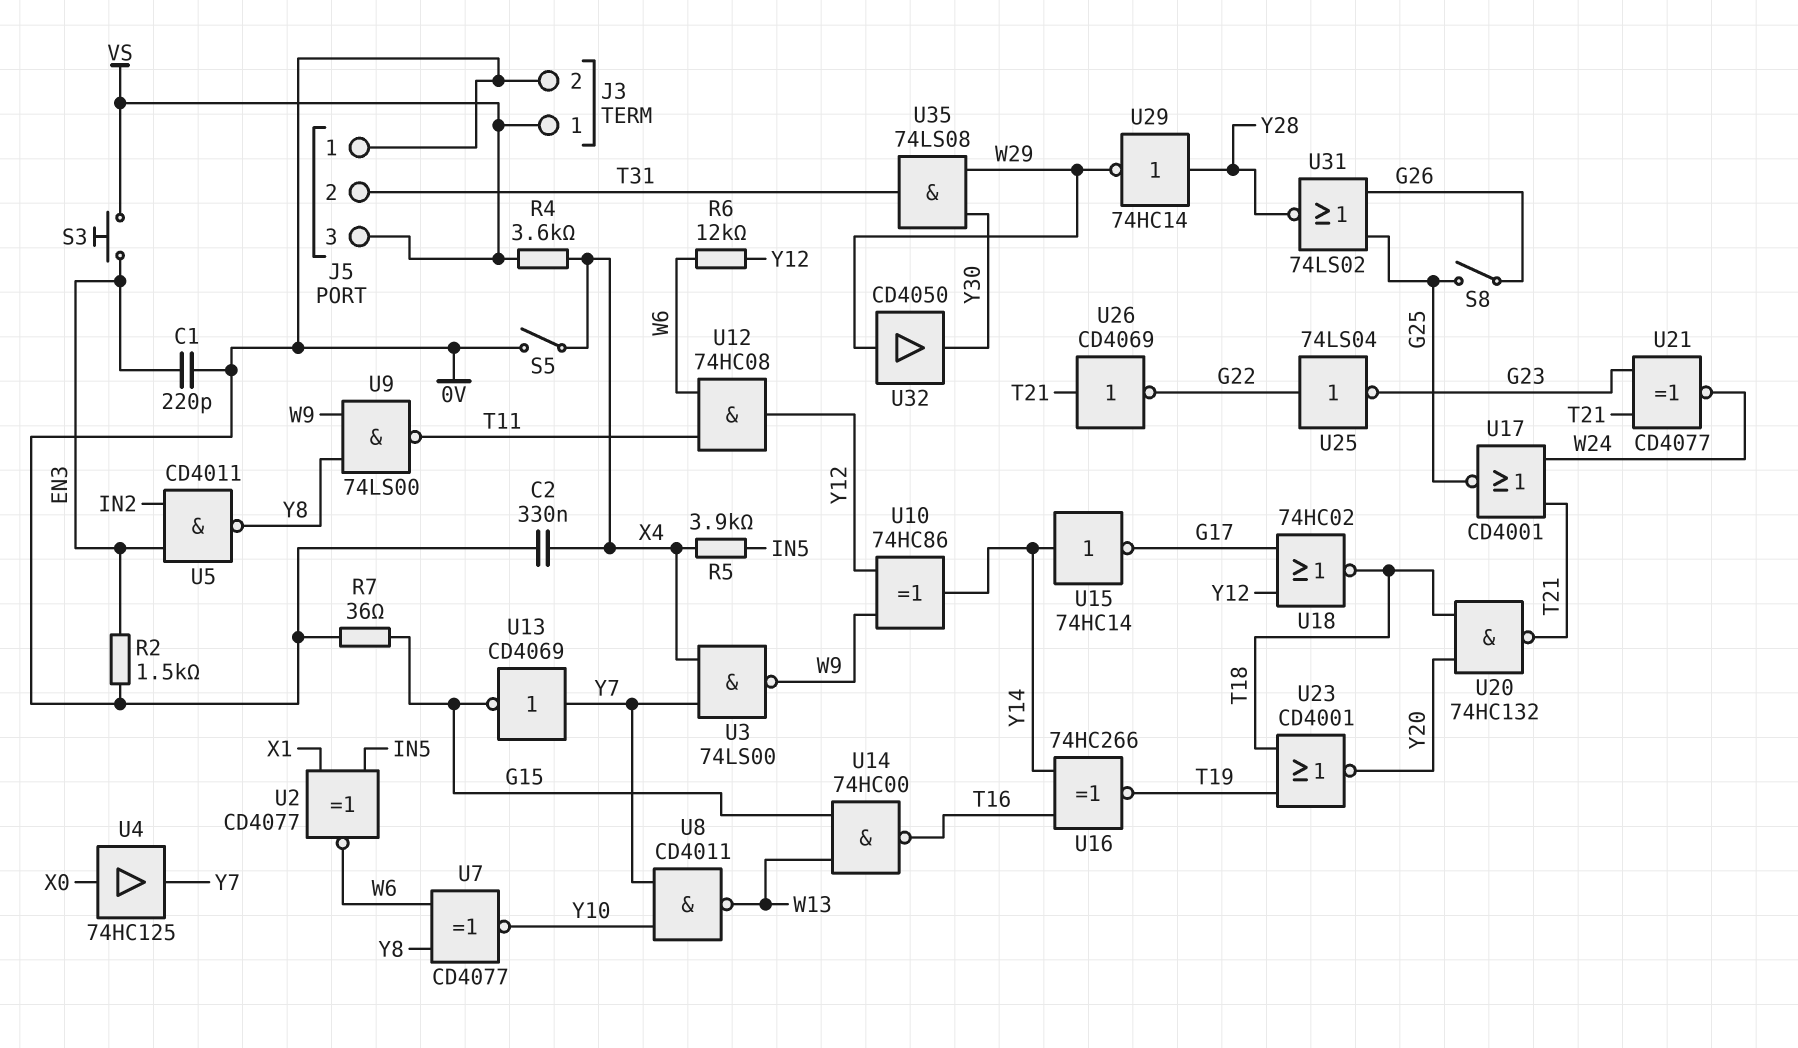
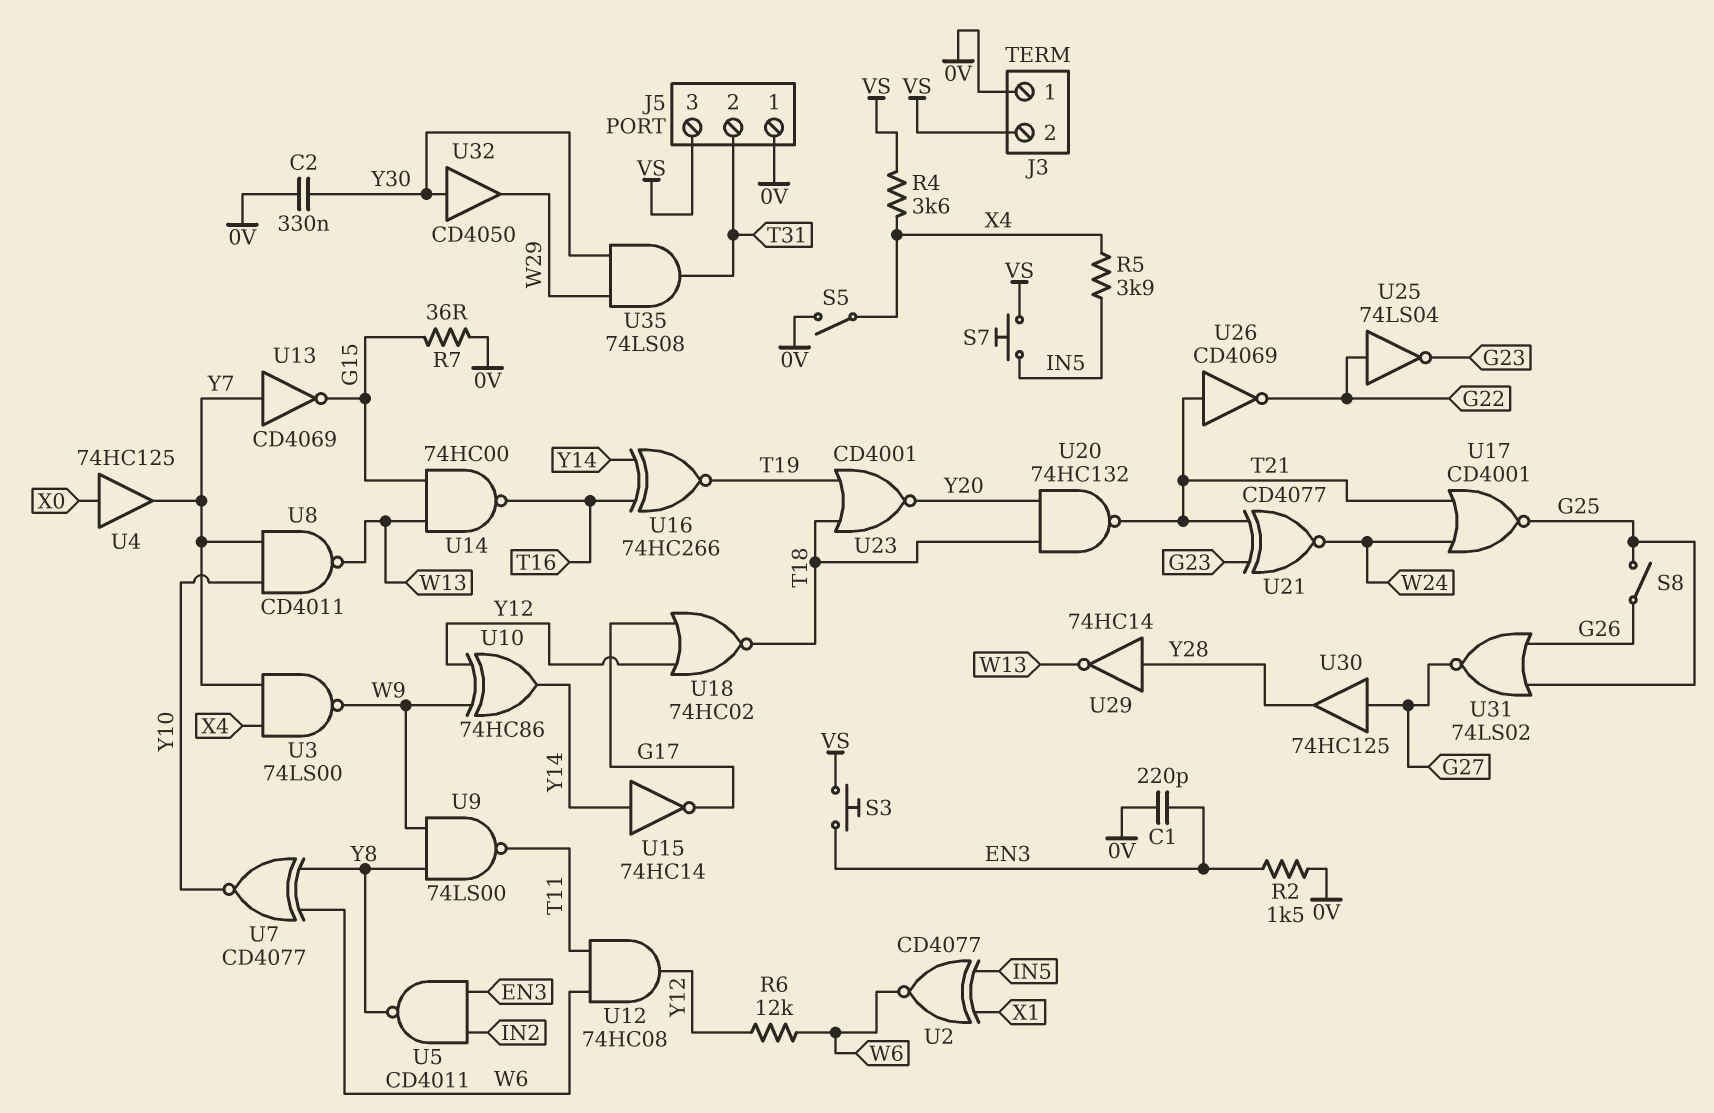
C2: 330nF (0V, X4) -> 330nF (0V, Y30)
J3 pin 1: VS -> 0V
J3 pin 2: 0V -> VS
S7: none -> button (IN5, VS)
U29: NOT 74HC14 (in Y28, out W29) -> NOT 74HC14 (in Y28, out W13)
U30: none -> buffer 74HC125 (in G27, out Y28)
U31: NOR 74LS02 (in G25, in G26, out Y28) -> NOR 74LS02 (in G25, in G26, out G27)
U32: buffer CD4050 (in W29, out Y30) -> buffer CD4050 (in Y30, out W29)

